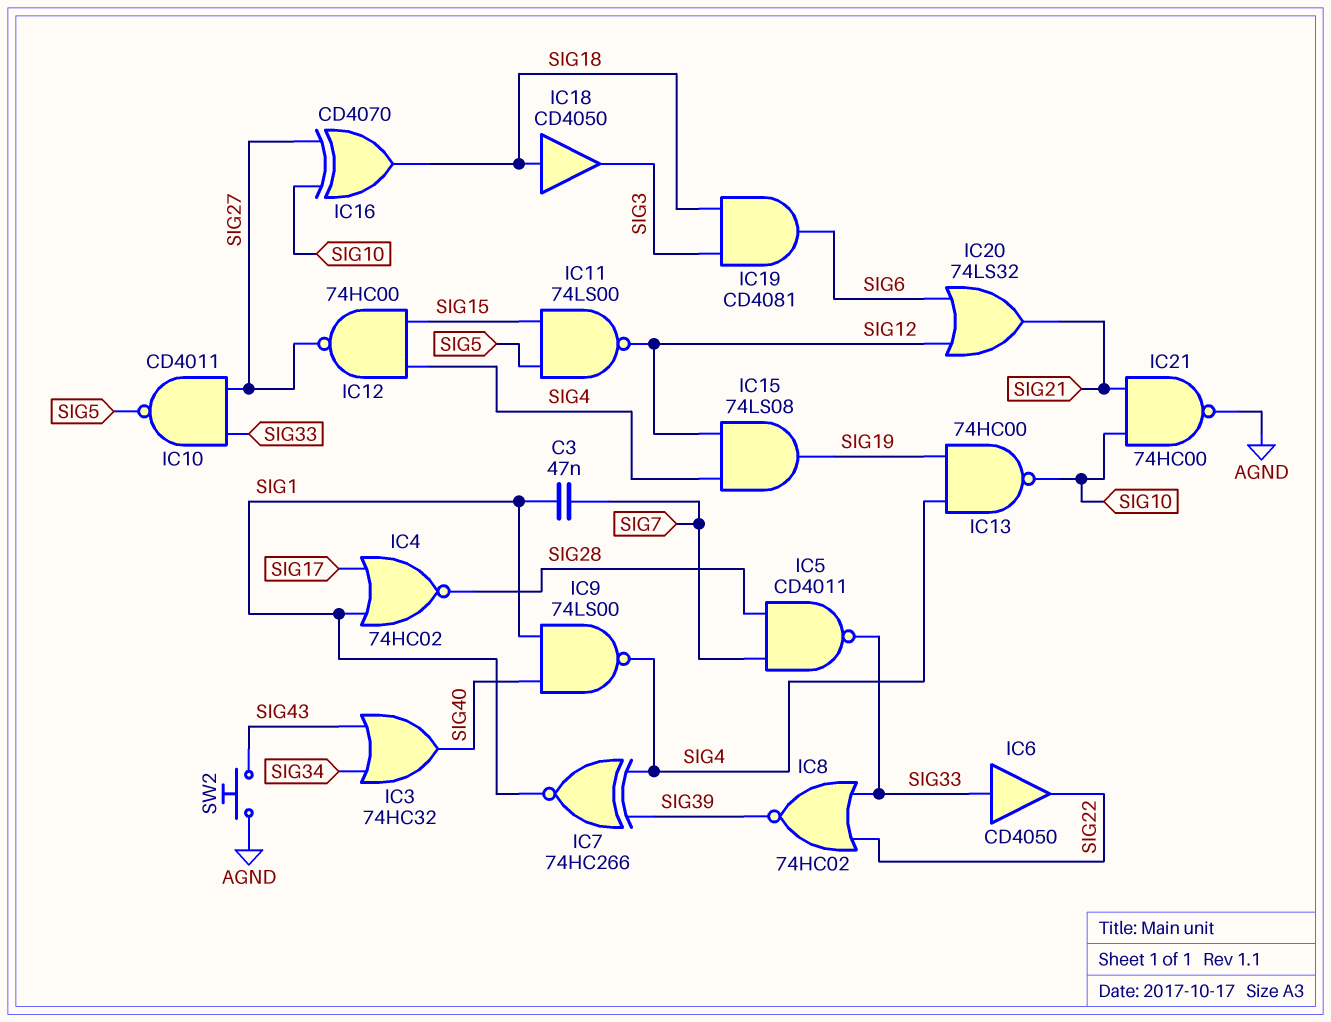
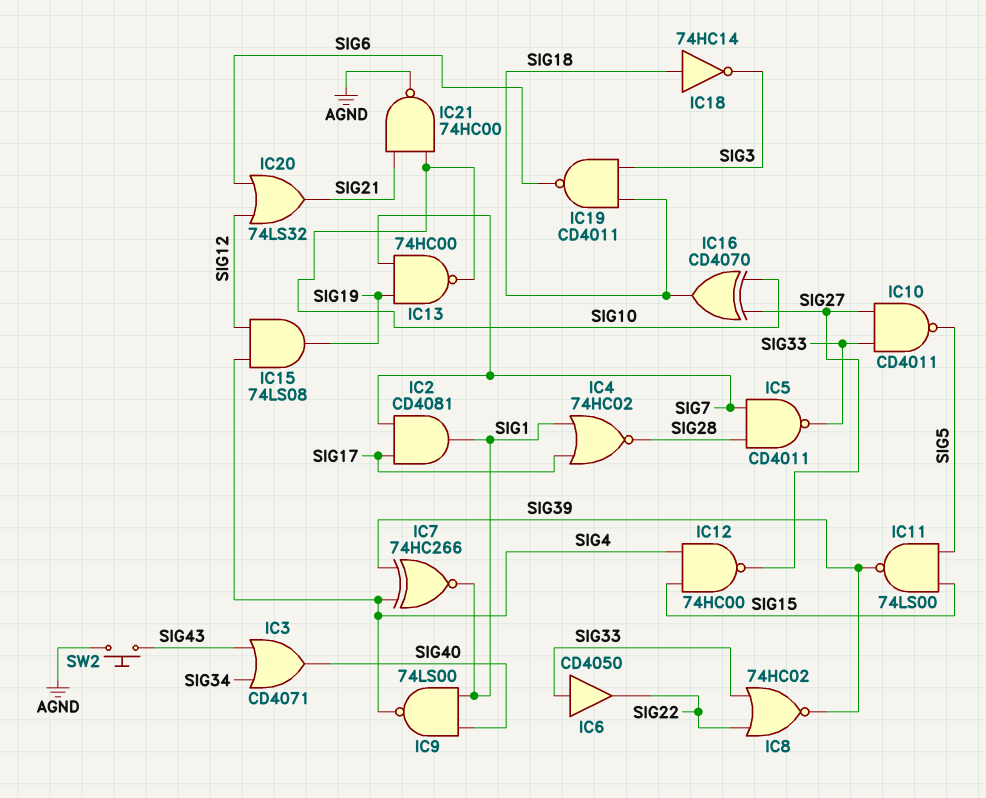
C3: 47nF (SIG1, SIG7) -> none
IC2: none -> AND CD4081 (in SIG7, in SIG17, out SIG1)
IC3: OR 74HC32 (in SIG34, in SIG43, out SIG40) -> OR CD4071 (in SIG34, in SIG43, out SIG40)
IC11: NAND 74LS00 (in SIG5, in SIG15, out SIG12) -> NAND 74LS00 (in SIG5, in SIG15, out SIG39)
IC13: NAND 74HC00 (in SIG4, in SIG19, out SIG10) -> NAND 74HC00 (in SIG7, in SIG19, out SIG10)
IC18: buffer CD4050 (in SIG18, out SIG3) -> NOT 74HC14 (in SIG18, out SIG3)
IC19: AND CD4081 (in SIG3, in SIG18, out SIG6) -> NAND CD4011 (in SIG3, in SIG18, out SIG6)

